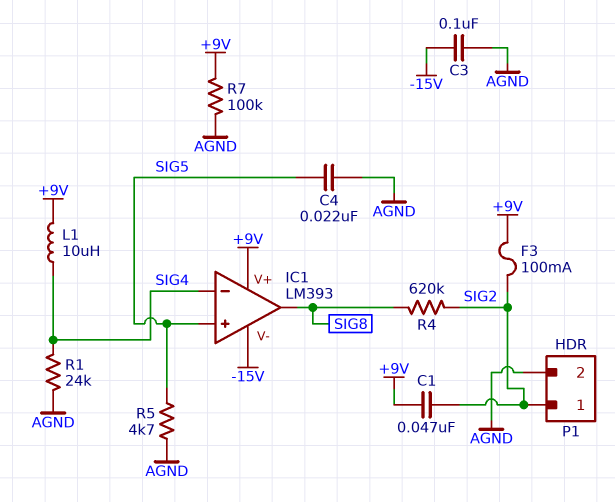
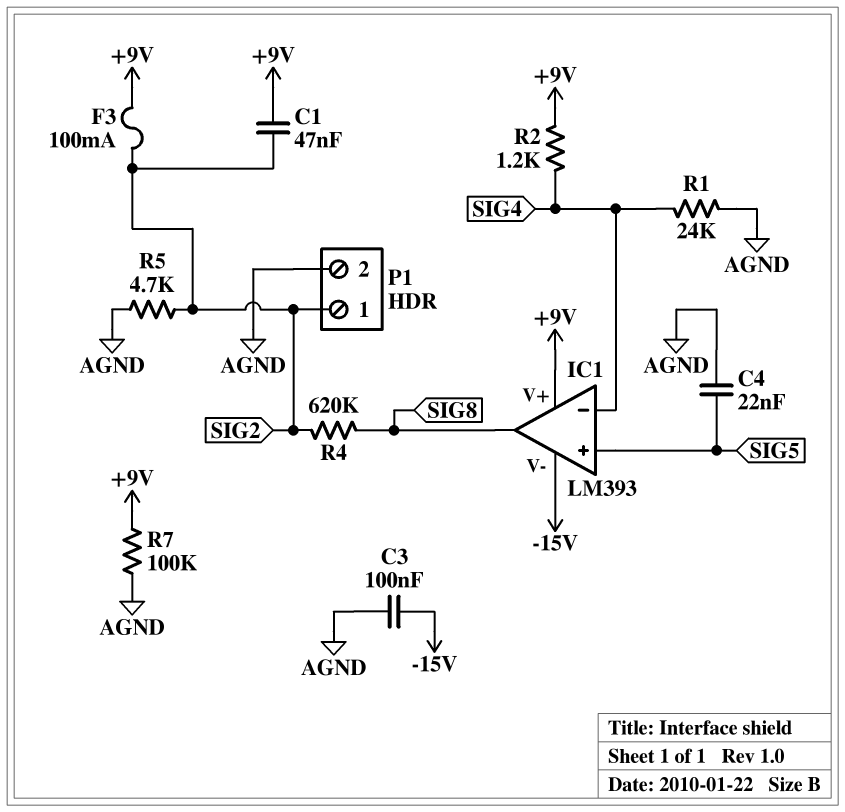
L1: 10uH (+9V, SIG4) -> none
R2: none -> 1.2k (+9V, SIG4)
R5: 4.7k (AGND, SIG5) -> 4.7k (AGND, SIG2)

